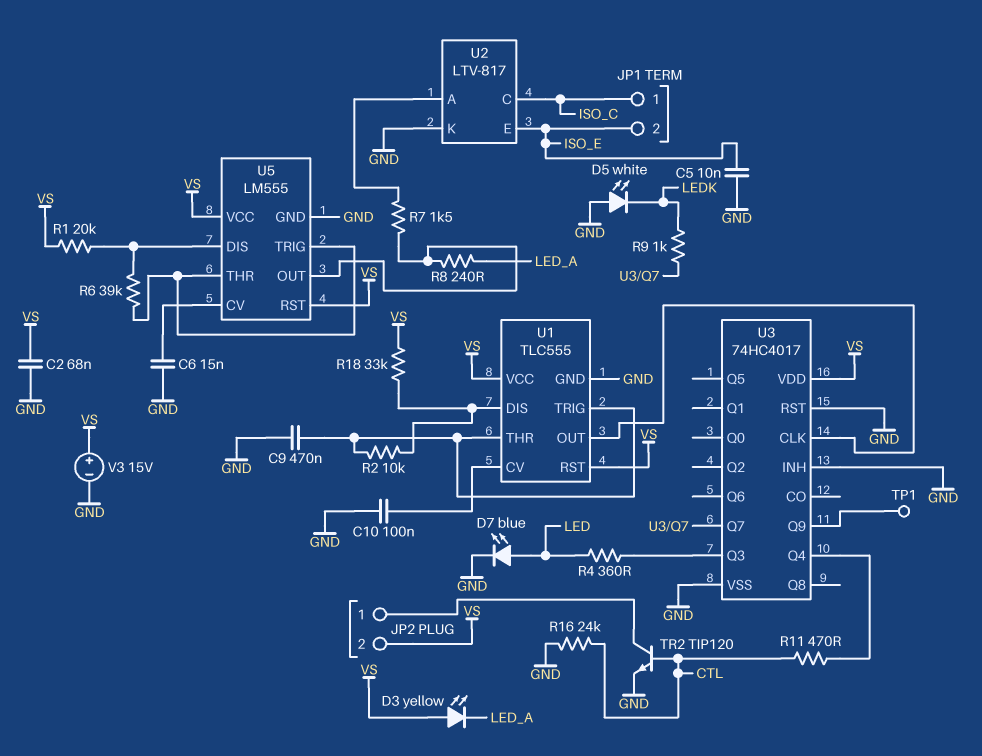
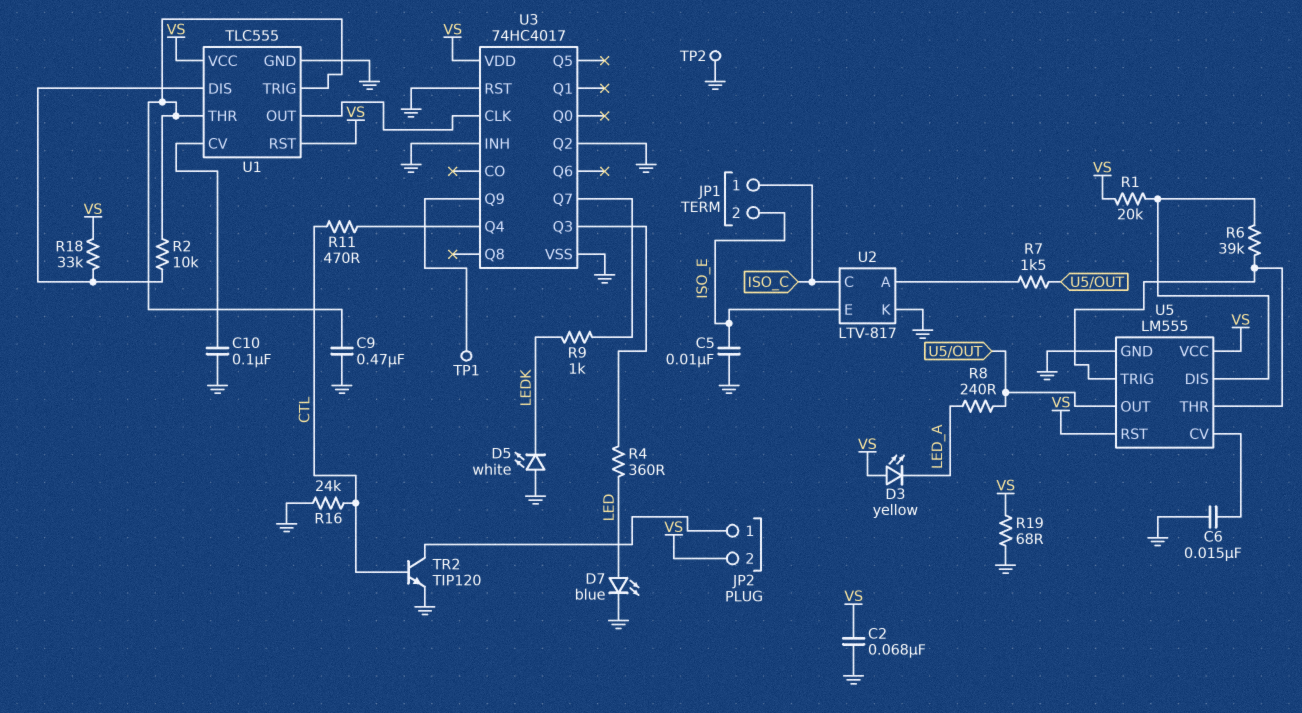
R19: none -> 68 (GND, VS)
TP2: none -> test point (GND)
U3 pin Q2: none -> GND
V3: 15V (plus VS, minus GND) -> none

